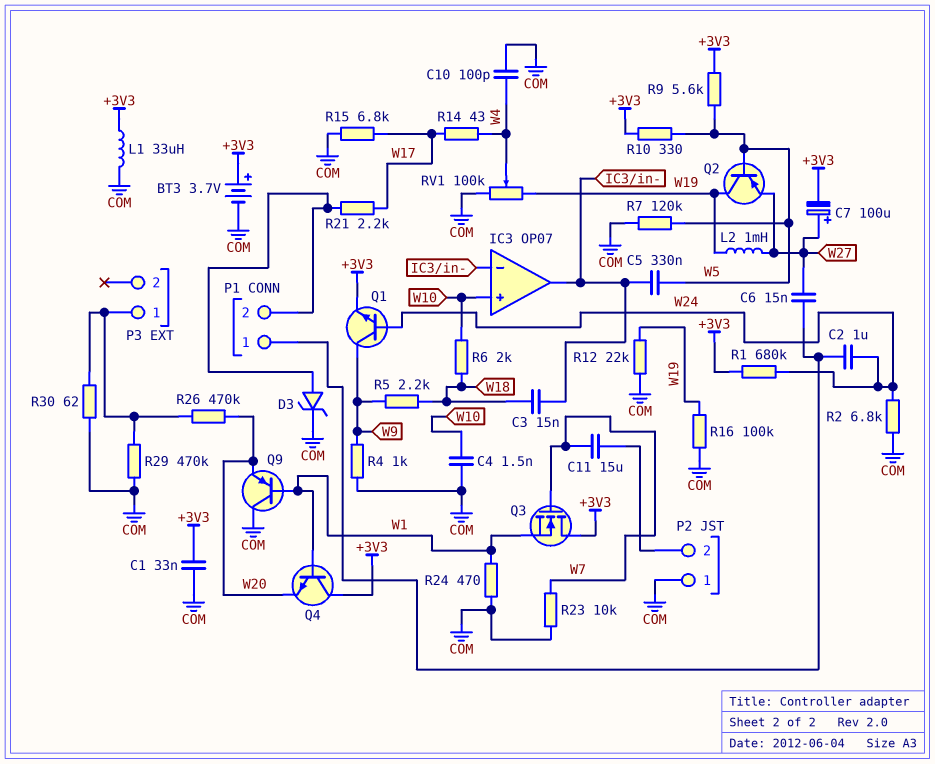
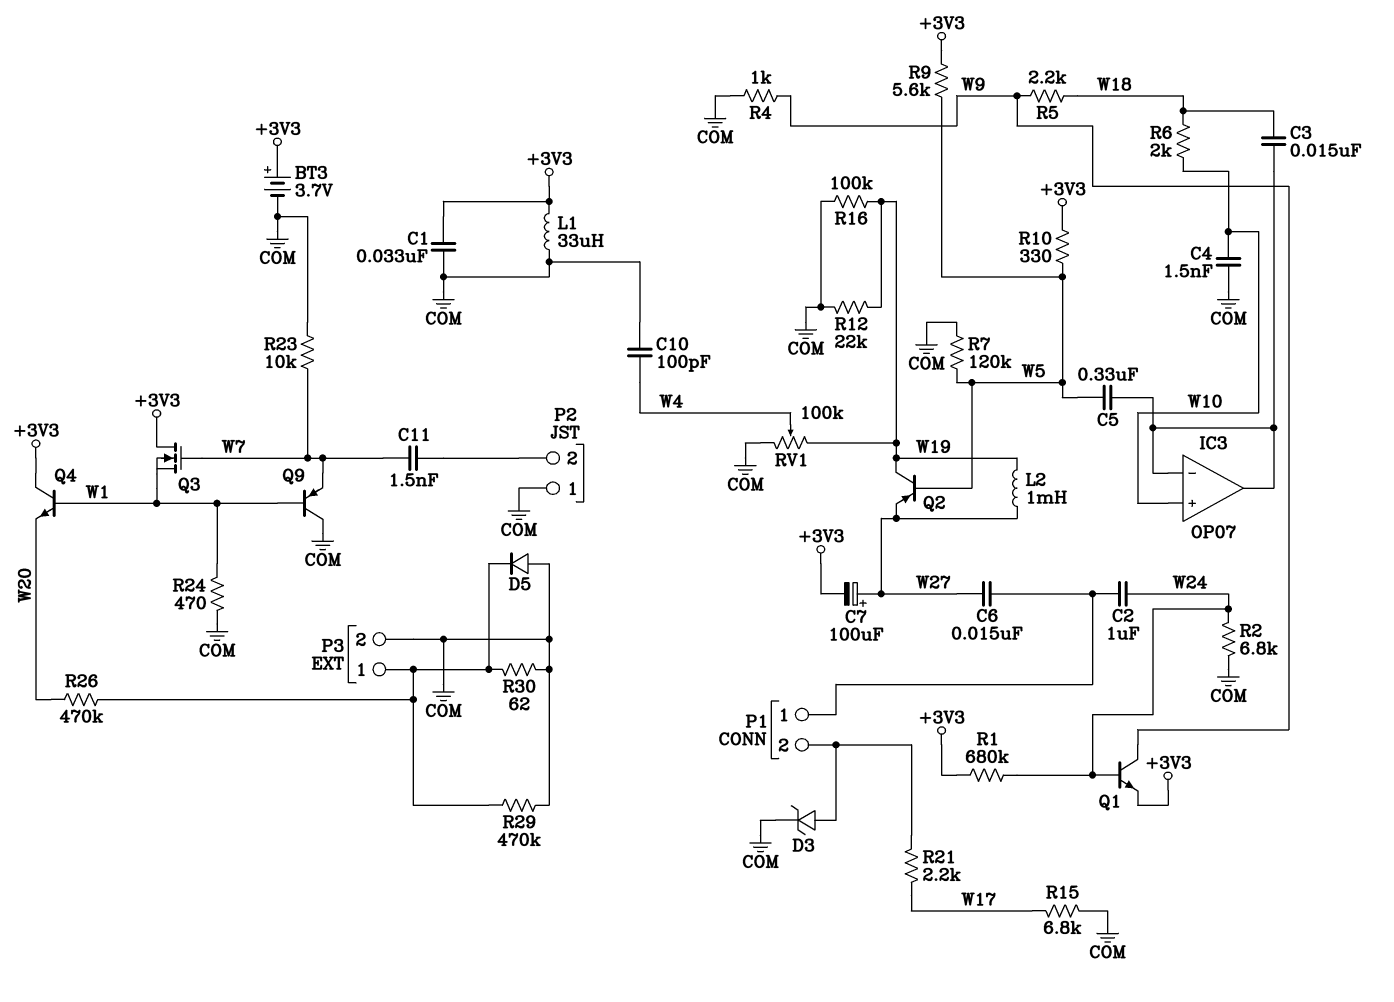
C11: 15uF (P2/2, W7) -> 1.5nF (P2/2, W7)
D5: none -> diode (A COM, K P3/1)
P3 pin 2: none -> COM
Q9: PNP (B W1, C COM, E W20) -> PNP (B W1, C COM, E W7)
R14: 43 (W4, W17) -> none

